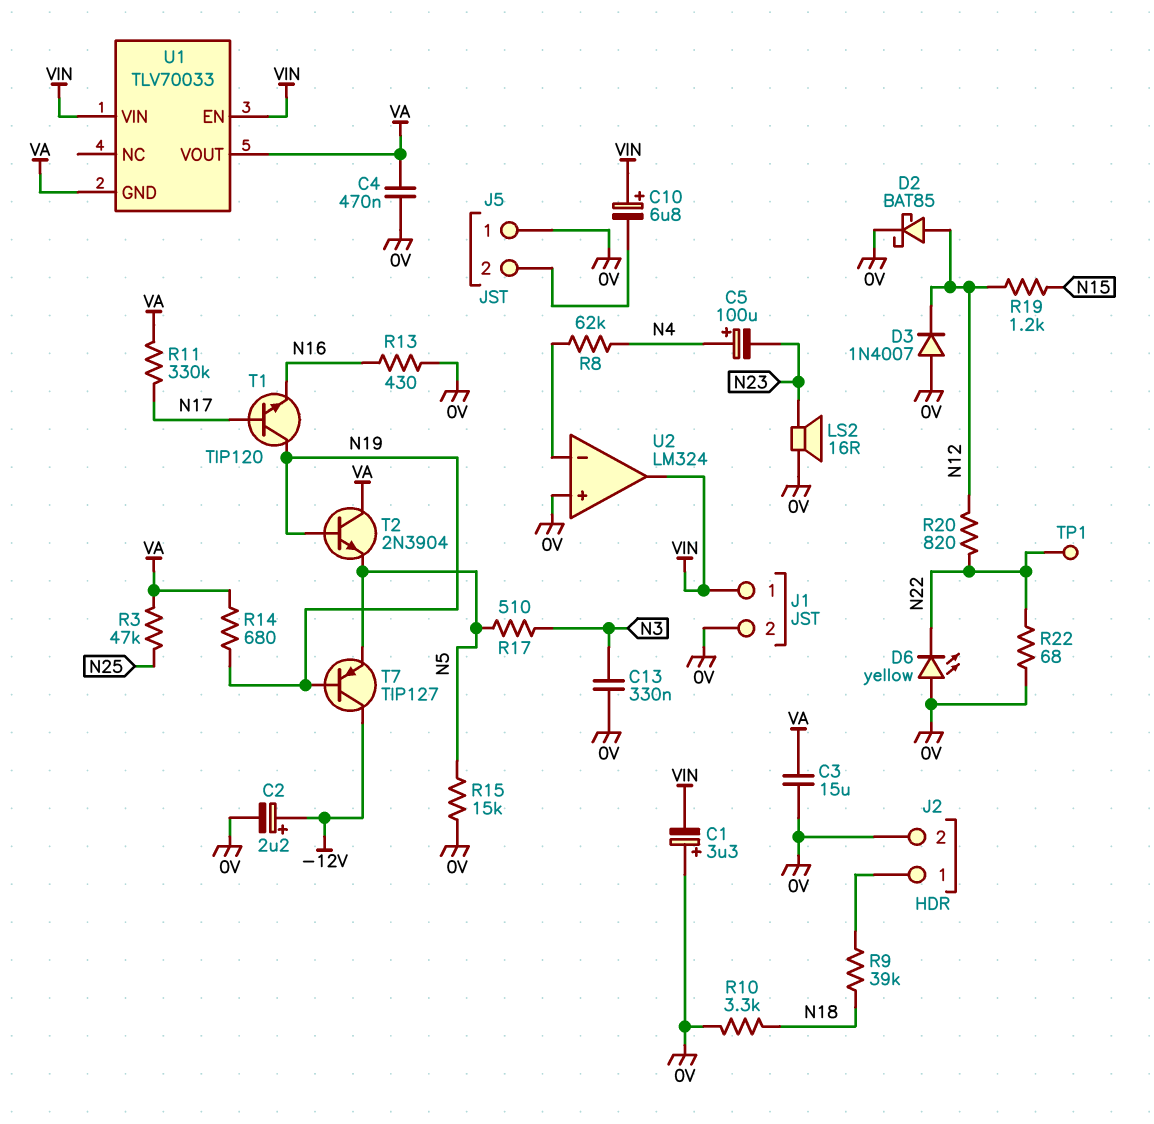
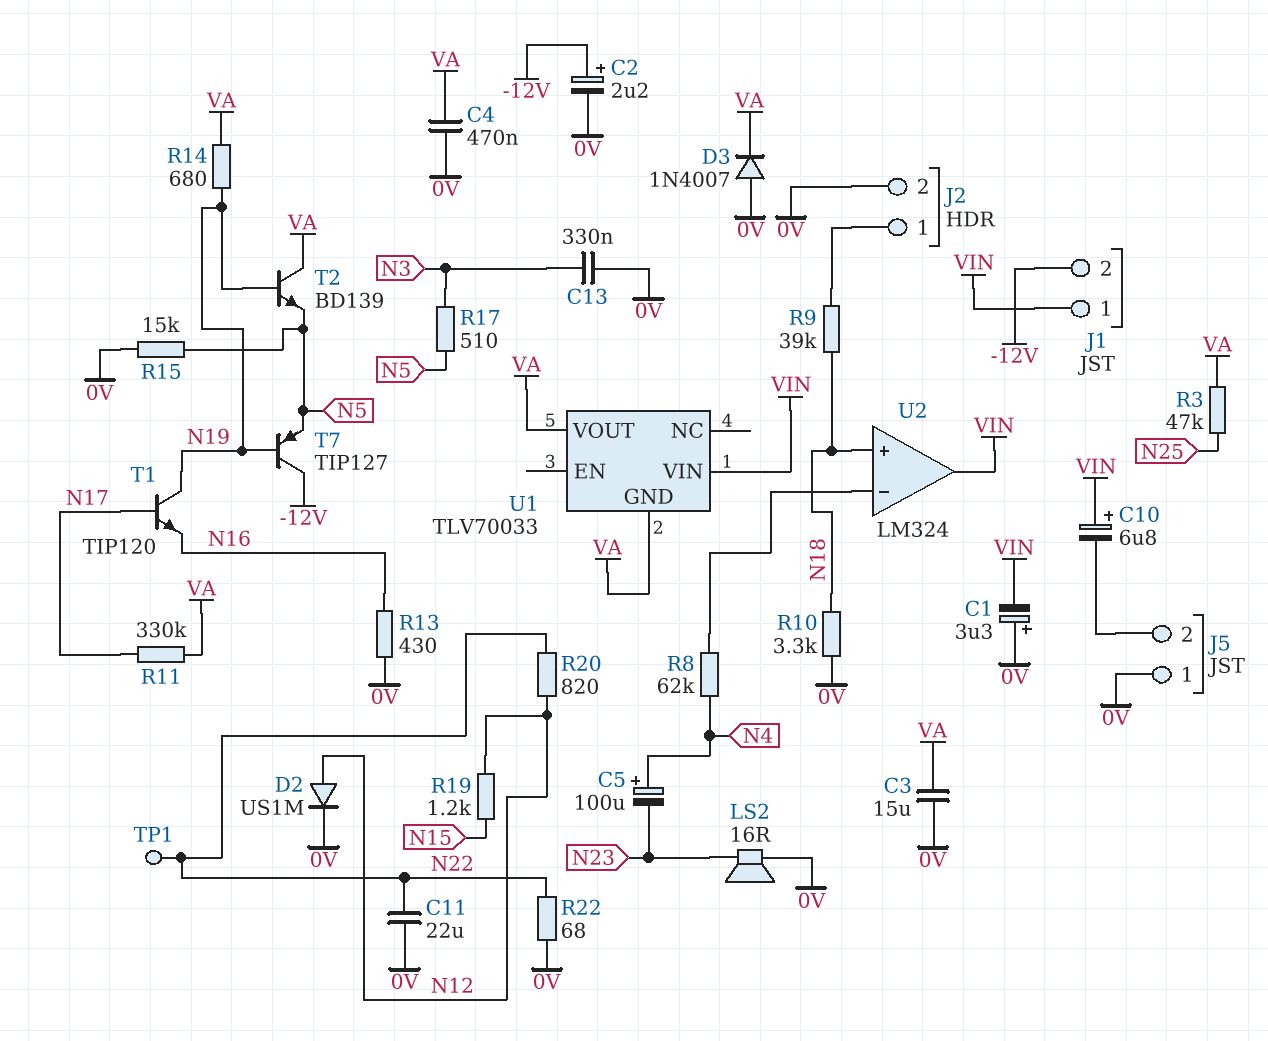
C11: none -> 22uF (0V, N22)
D2: schottky BAT85 (A N12, K 0V) -> diode US1M (A N12, K 0V)
D3: diode 1N4007 (A 0V, K N12) -> diode 1N4007 (A 0V, K VA)
D6: LED yellow (A 0V, K N22) -> none
J1 pin 2: 0V -> -12V
T2: NPN 2N3904 (B N19, C VA, E N5) -> NPN BD139 (B N19, C VA, E N5)
U1 pin EN: VIN -> none
U2 pin in+: 0V -> N18

